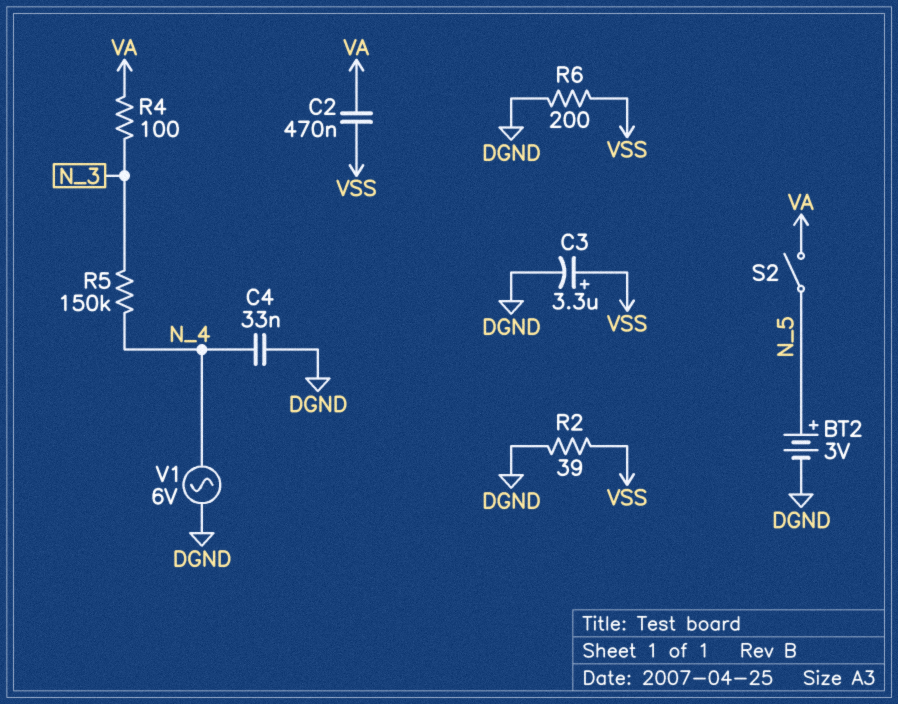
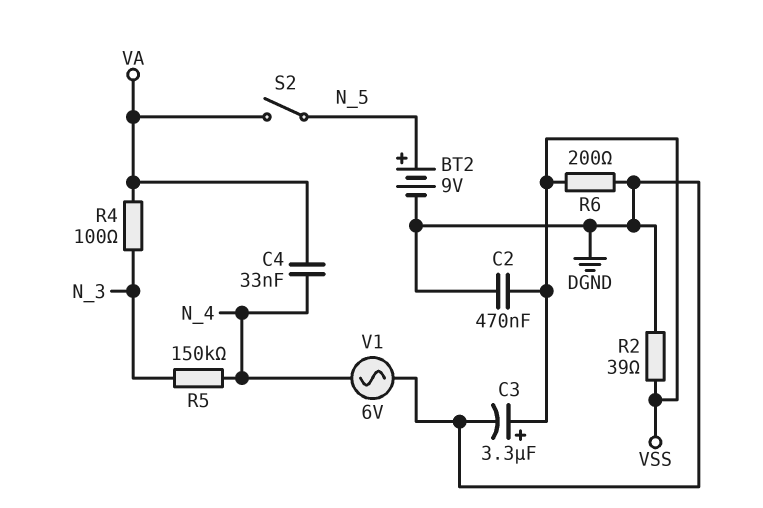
BT2: 3V (plus N_5, minus DGND) -> 9V (plus N_5, minus DGND)
C2: 470nF (VA, VSS) -> 470nF (DGND, VSS)
C4: 33nF (DGND, N_4) -> 33nF (N_4, VA)

